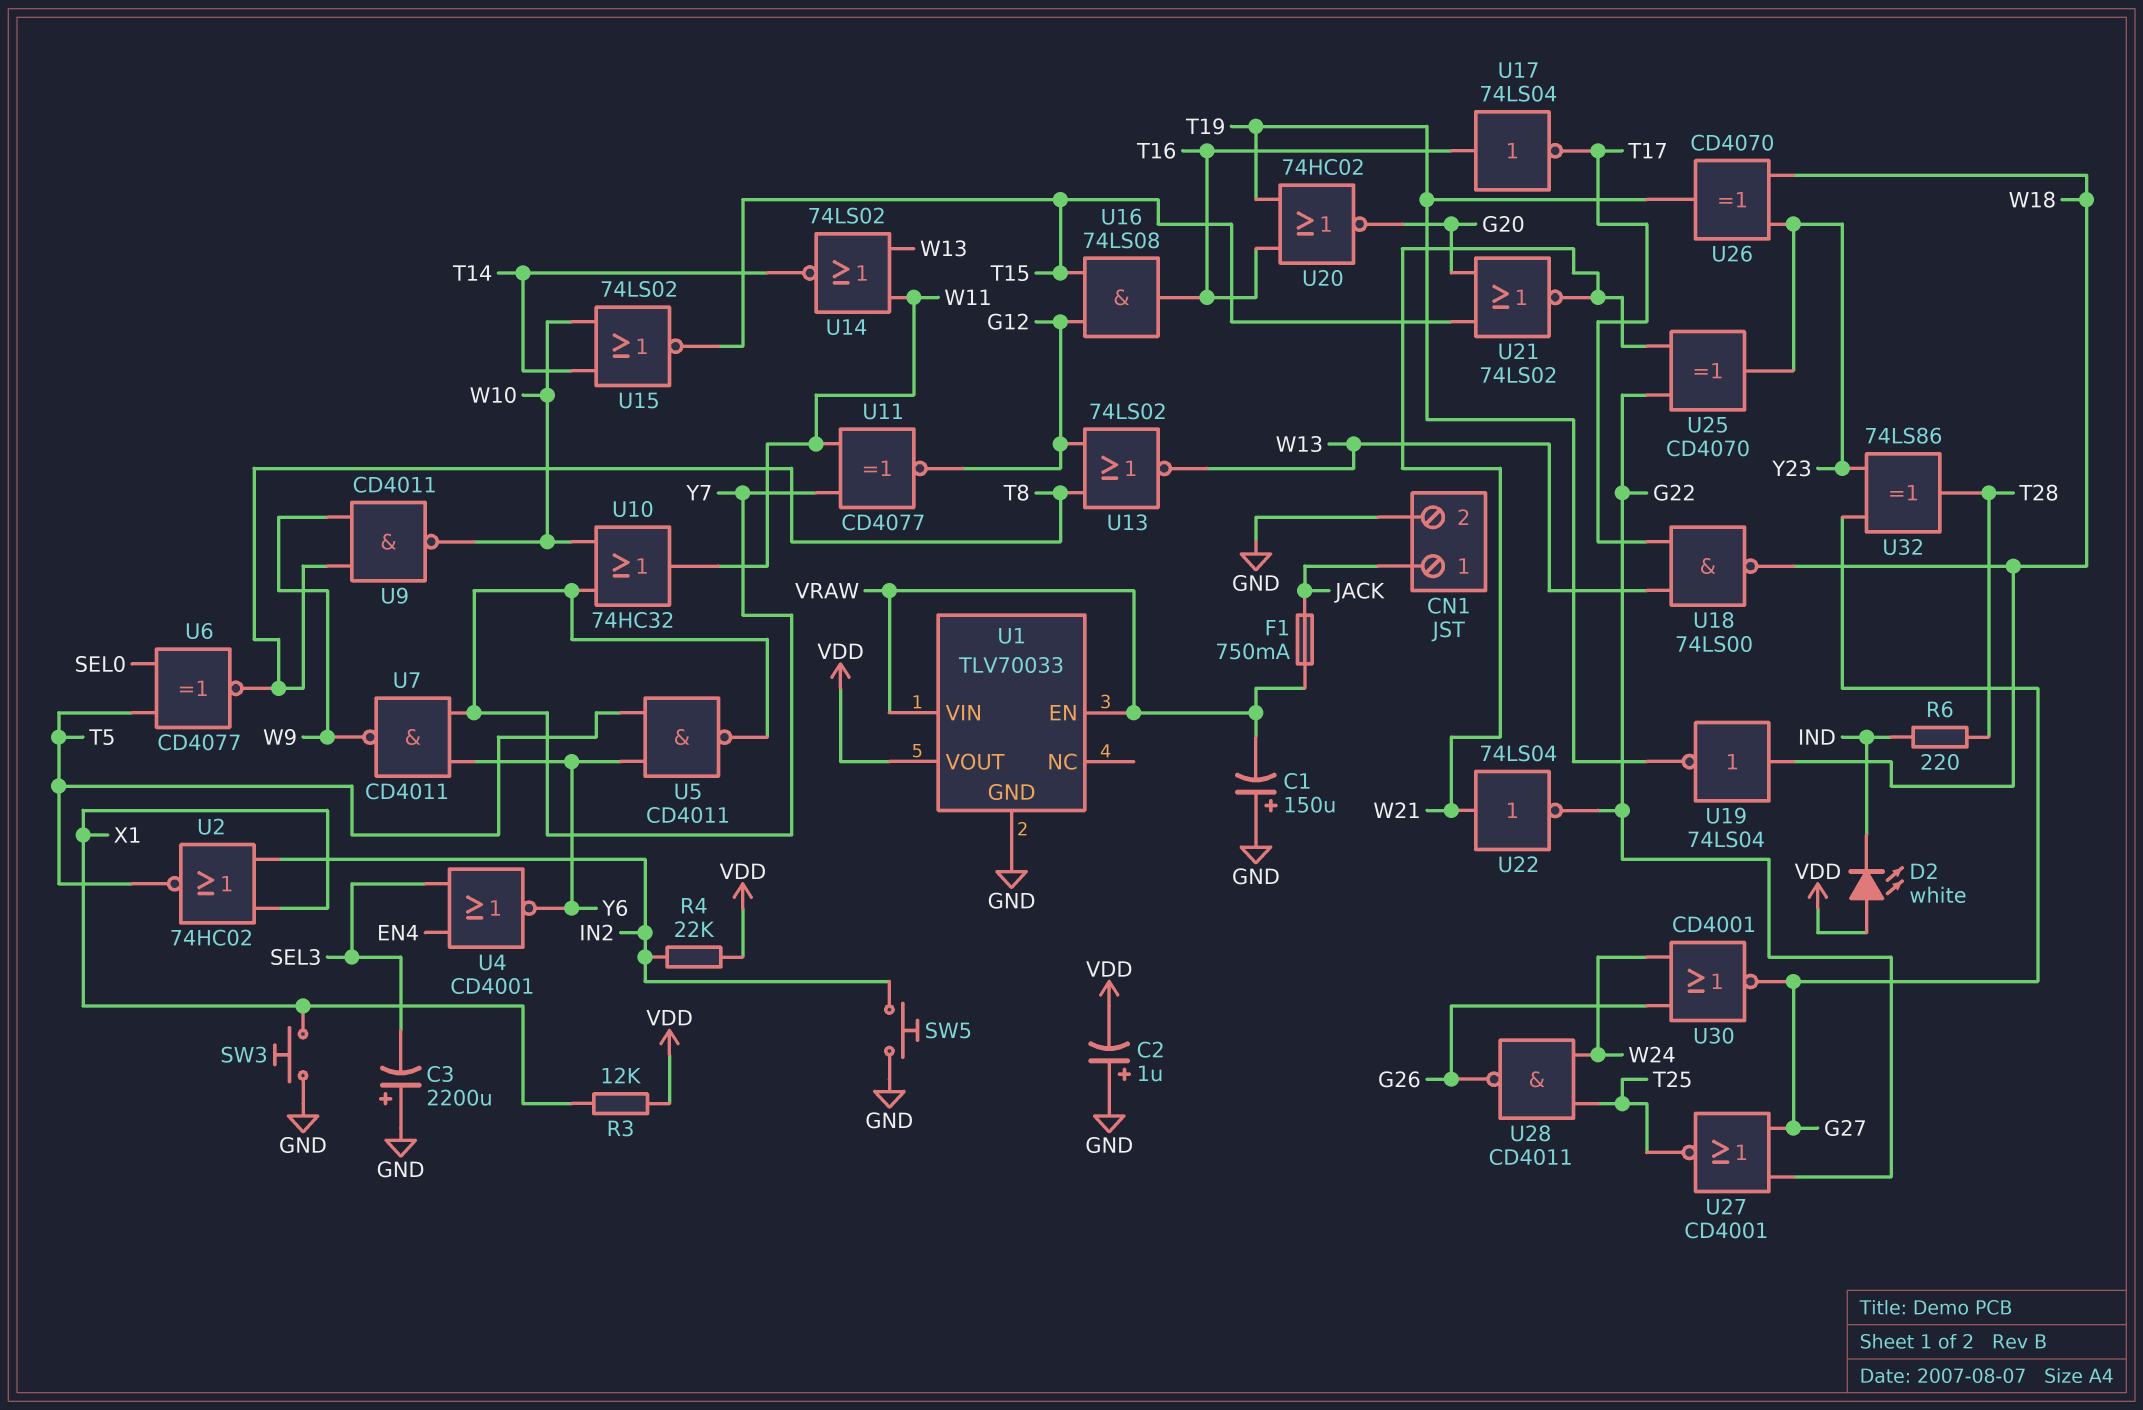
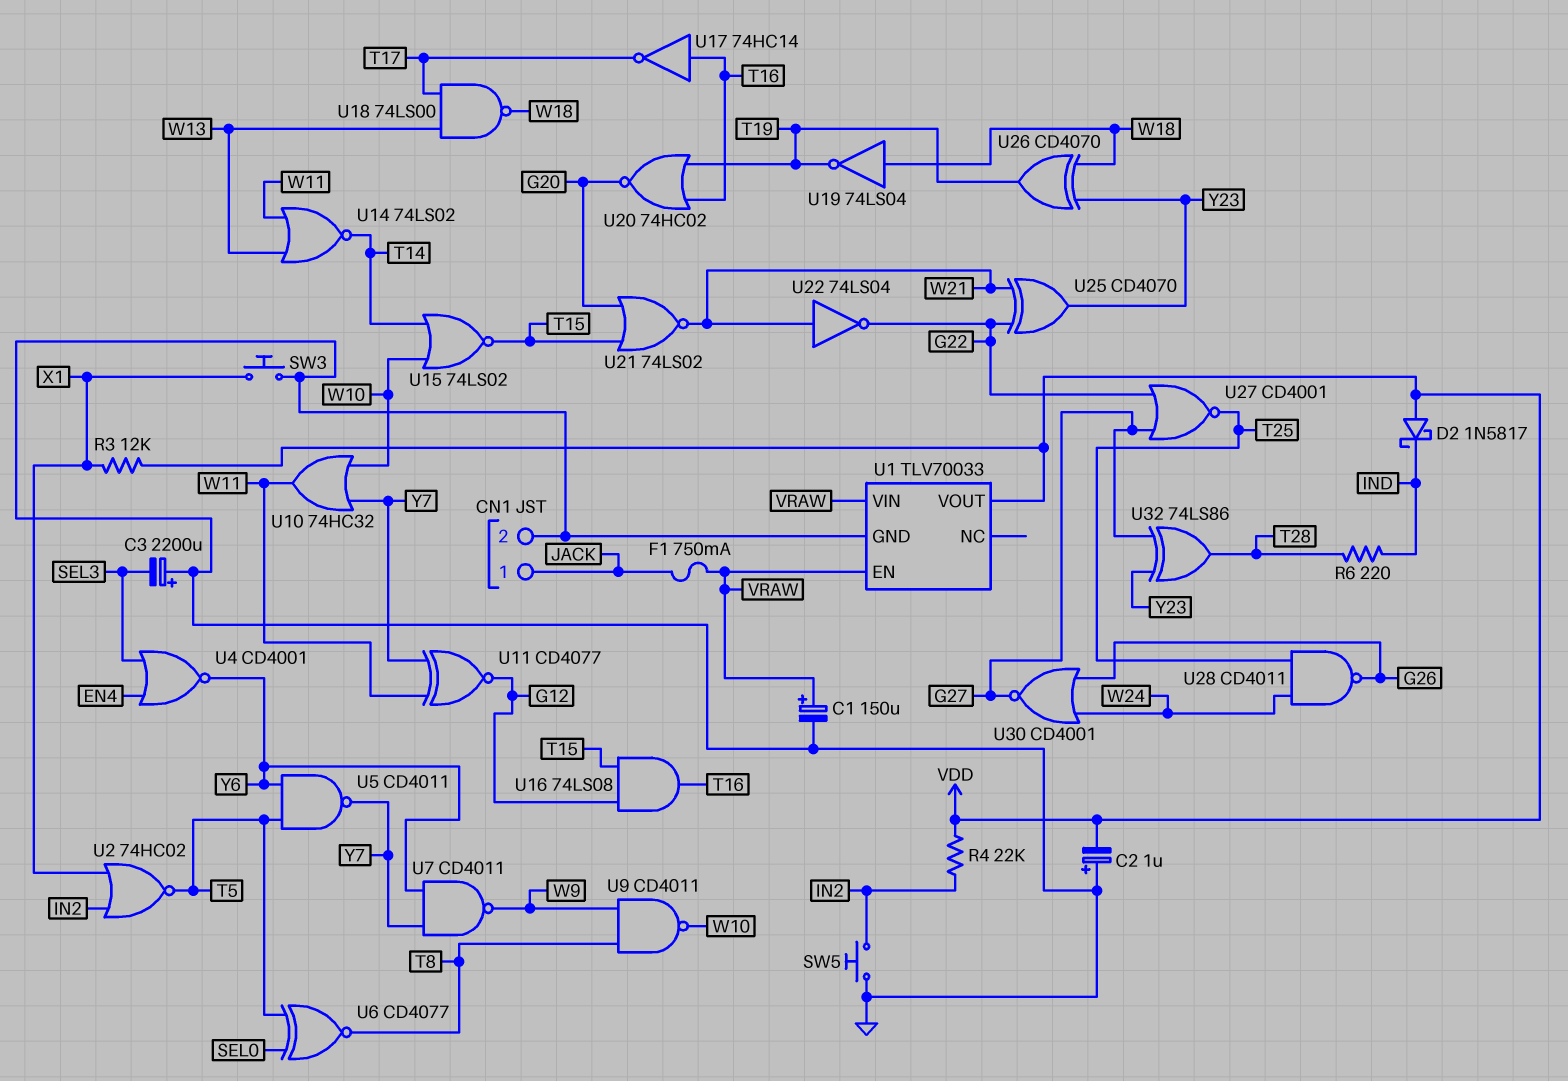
C1: 150uF (plus GND, minus VRAW) -> 150uF (plus VRAW, minus GND)
D2: LED white (A VDD, K IND) -> schottky 1N5817 (A VDD, K IND)
U13: NOR 74LS02 (in G12, in T8, out W13) -> none
U17: NOT 74LS04 (in T16, out T17) -> NOT 74HC14 (in T16, out T17)

